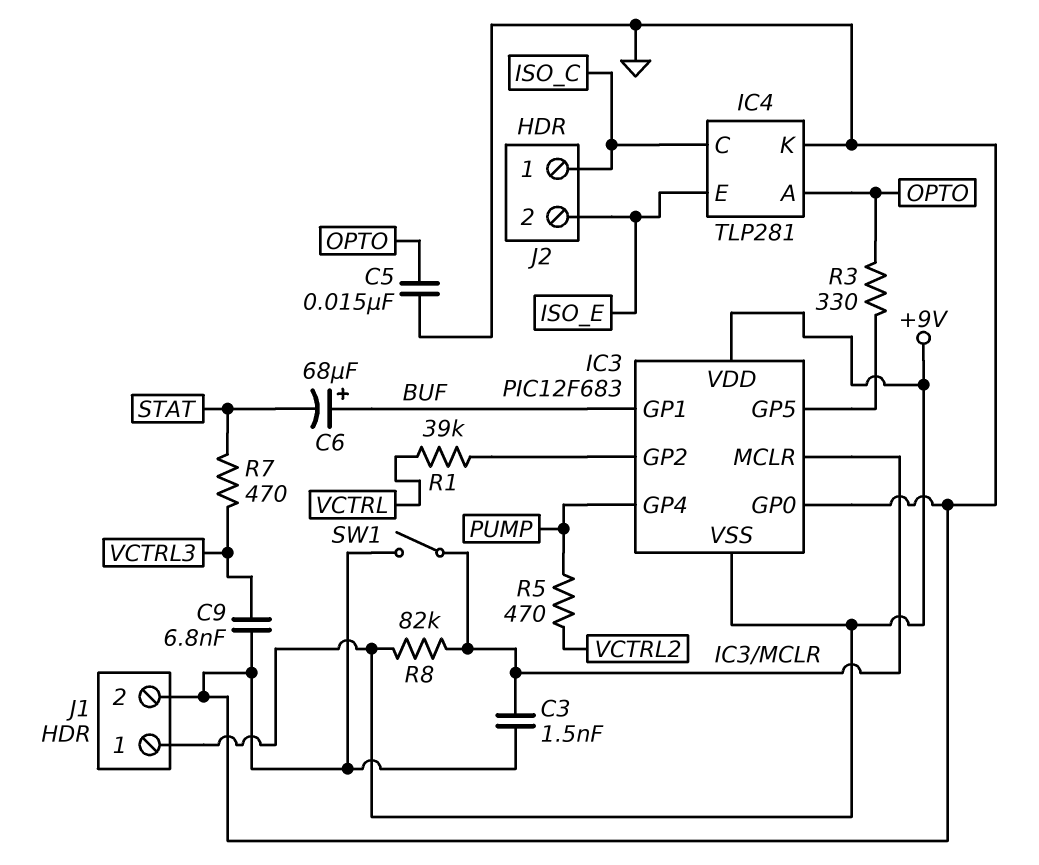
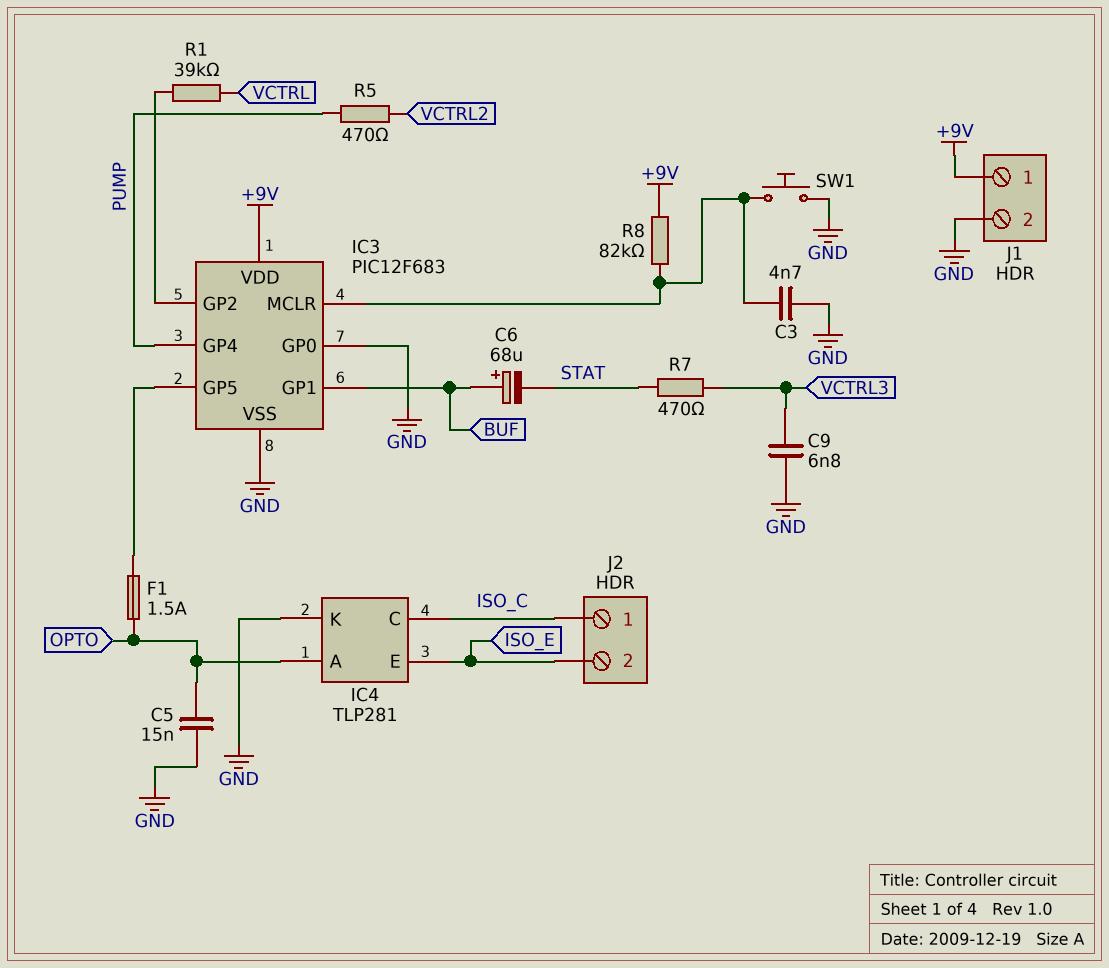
C3: 1.5nF (GND, IC3/MCLR) -> 4.7nF (GND, IC3/MCLR)
F1: none -> 1.5A (IC3/GP5, OPTO)
IC3 pin VSS: +9V -> GND
R3: 330 (IC3/GP5, OPTO) -> none
SW1: switch (GND, IC3/MCLR) -> button (GND, IC3/MCLR)

